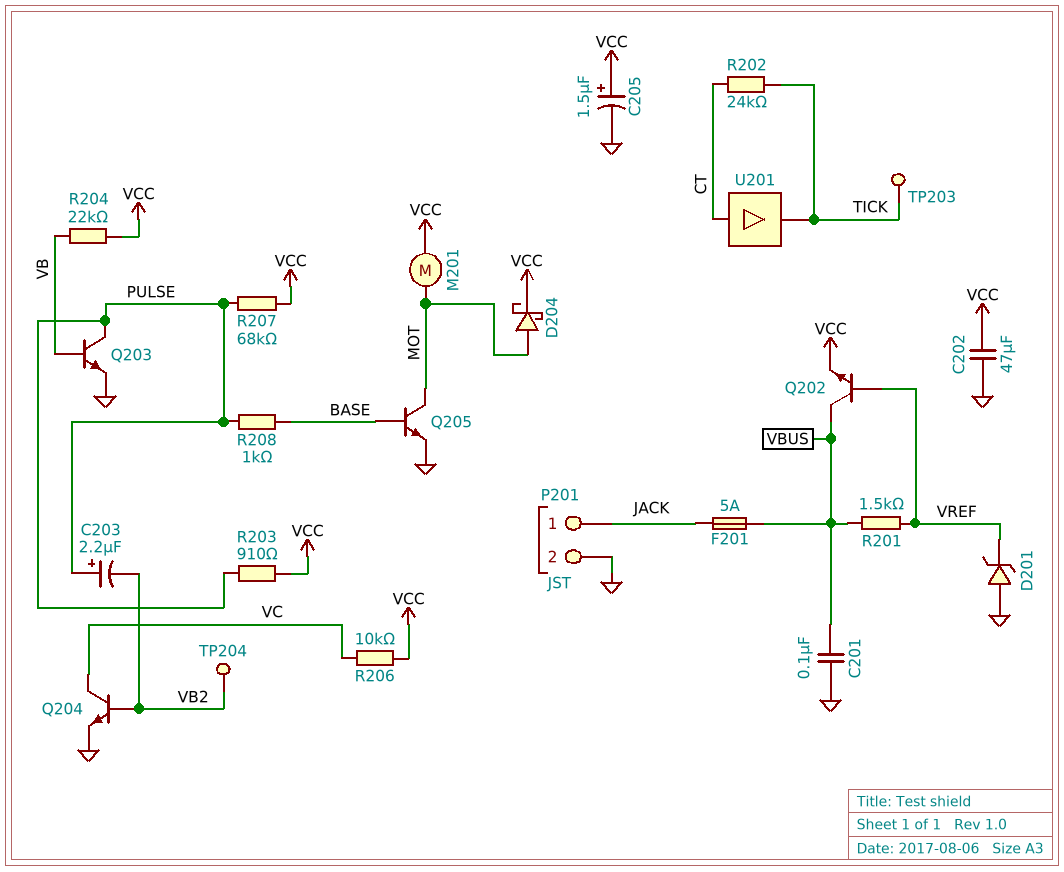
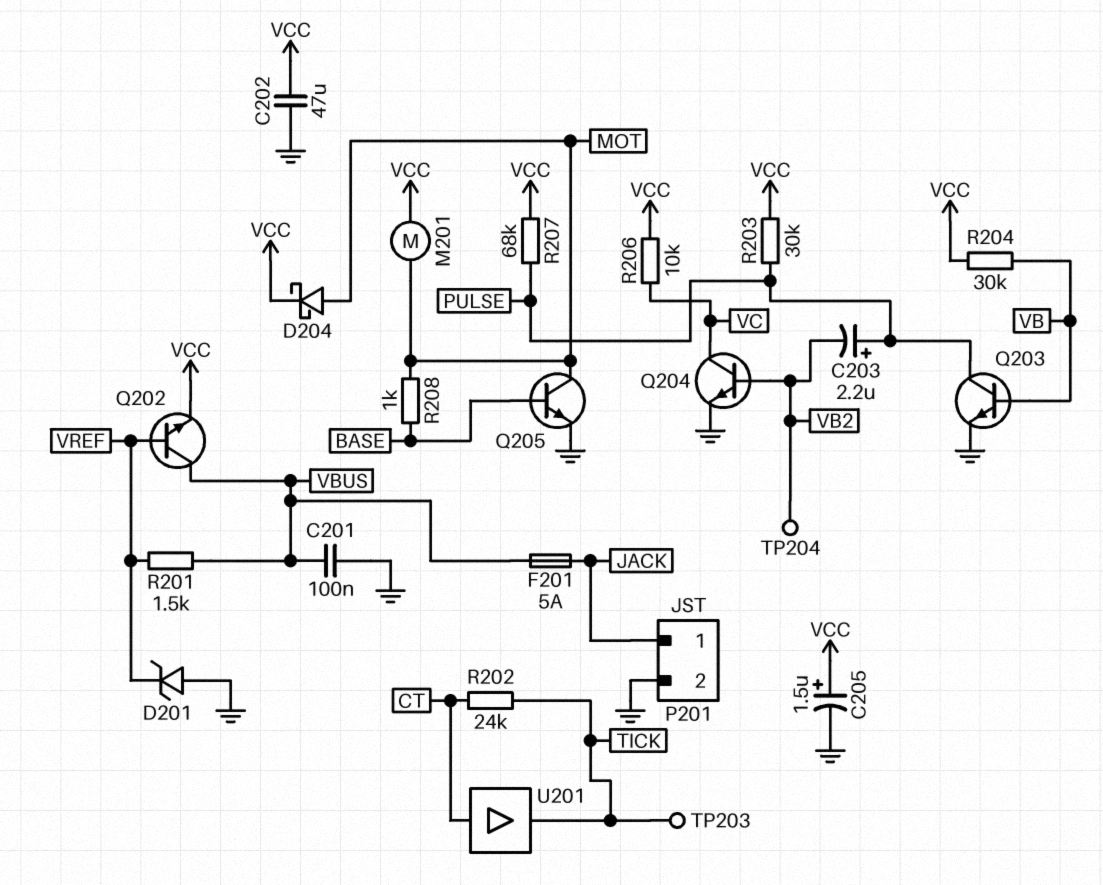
R203: 910 (PULSE, VCC) -> 30k (PULSE, VCC)
R204: 22k (VB, VCC) -> 30k (VB, VCC)
R208: 1k (BASE, PULSE) -> 1k (BASE, MOT)

